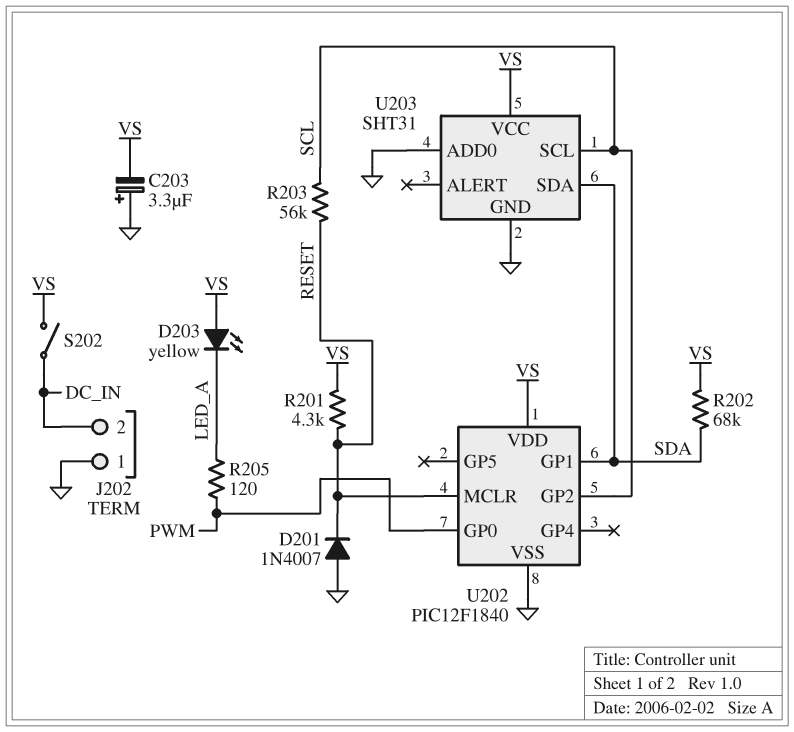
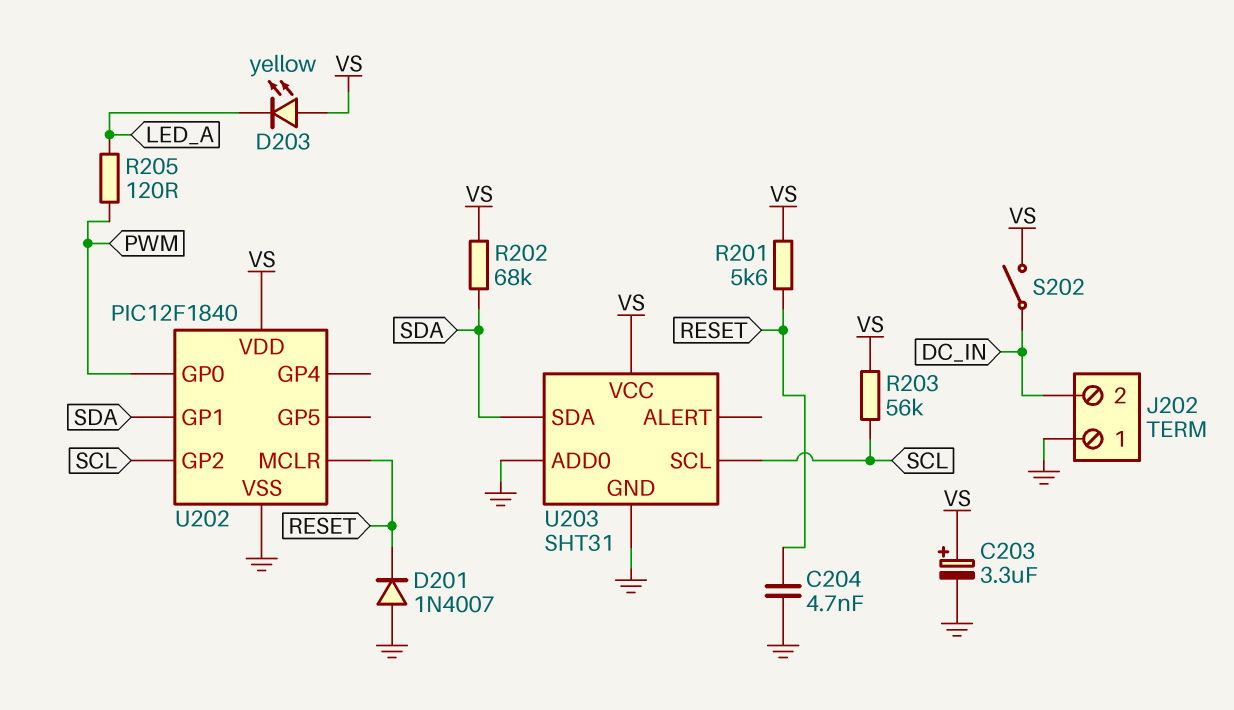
C203: 3.3uF (plus GND, minus VS) -> 3.3uF (plus VS, minus GND)
C204: none -> 4.7nF (GND, RESET)
R201: 4.3k (RESET, VS) -> 5.6k (RESET, VS)
R203: 56k (RESET, SCL) -> 56k (SCL, VS)

